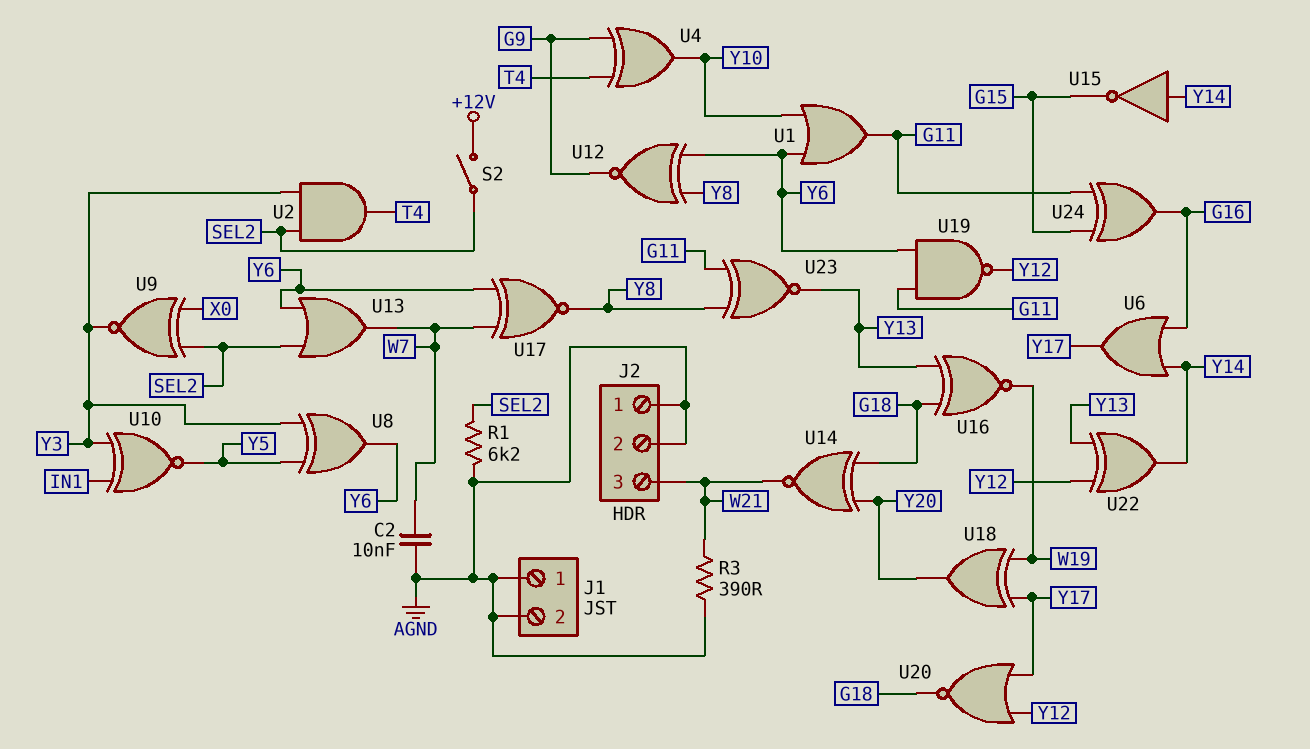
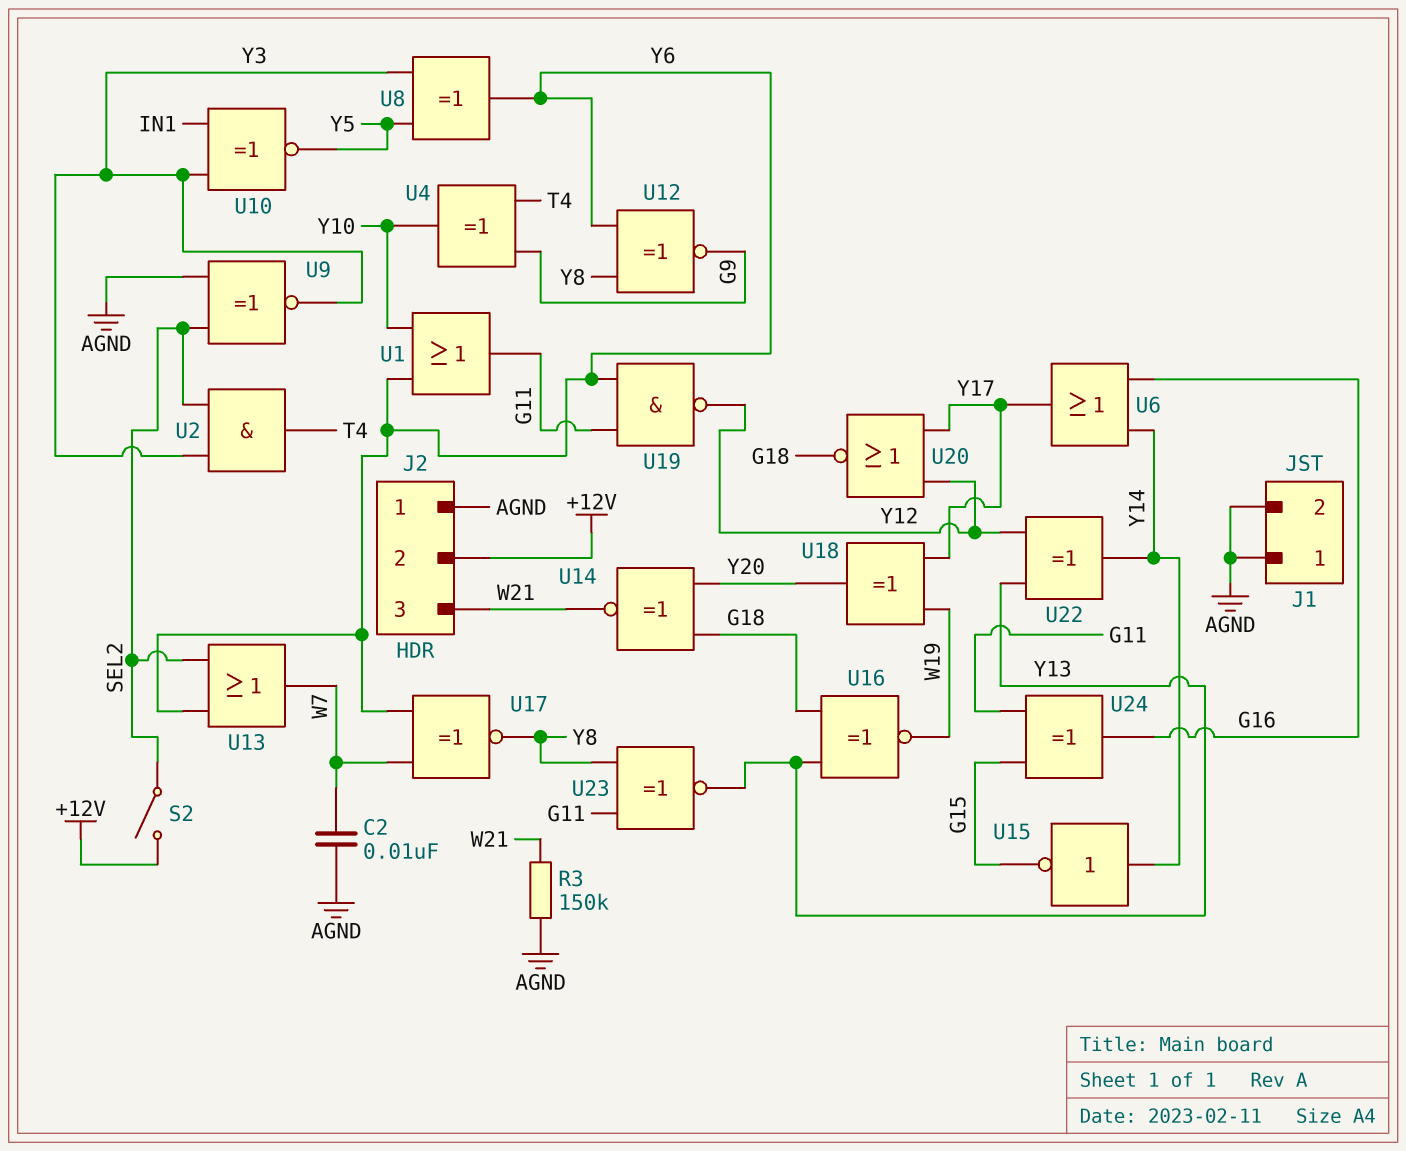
J2 pin 2: AGND -> +12V
R1: 6.2k (AGND, SEL2) -> none
R3: 390 (AGND, W21) -> 150k (AGND, W21)
U9: XNOR (in SEL2, in X0, out Y3) -> XNOR (in AGND, in SEL2, out Y3)

